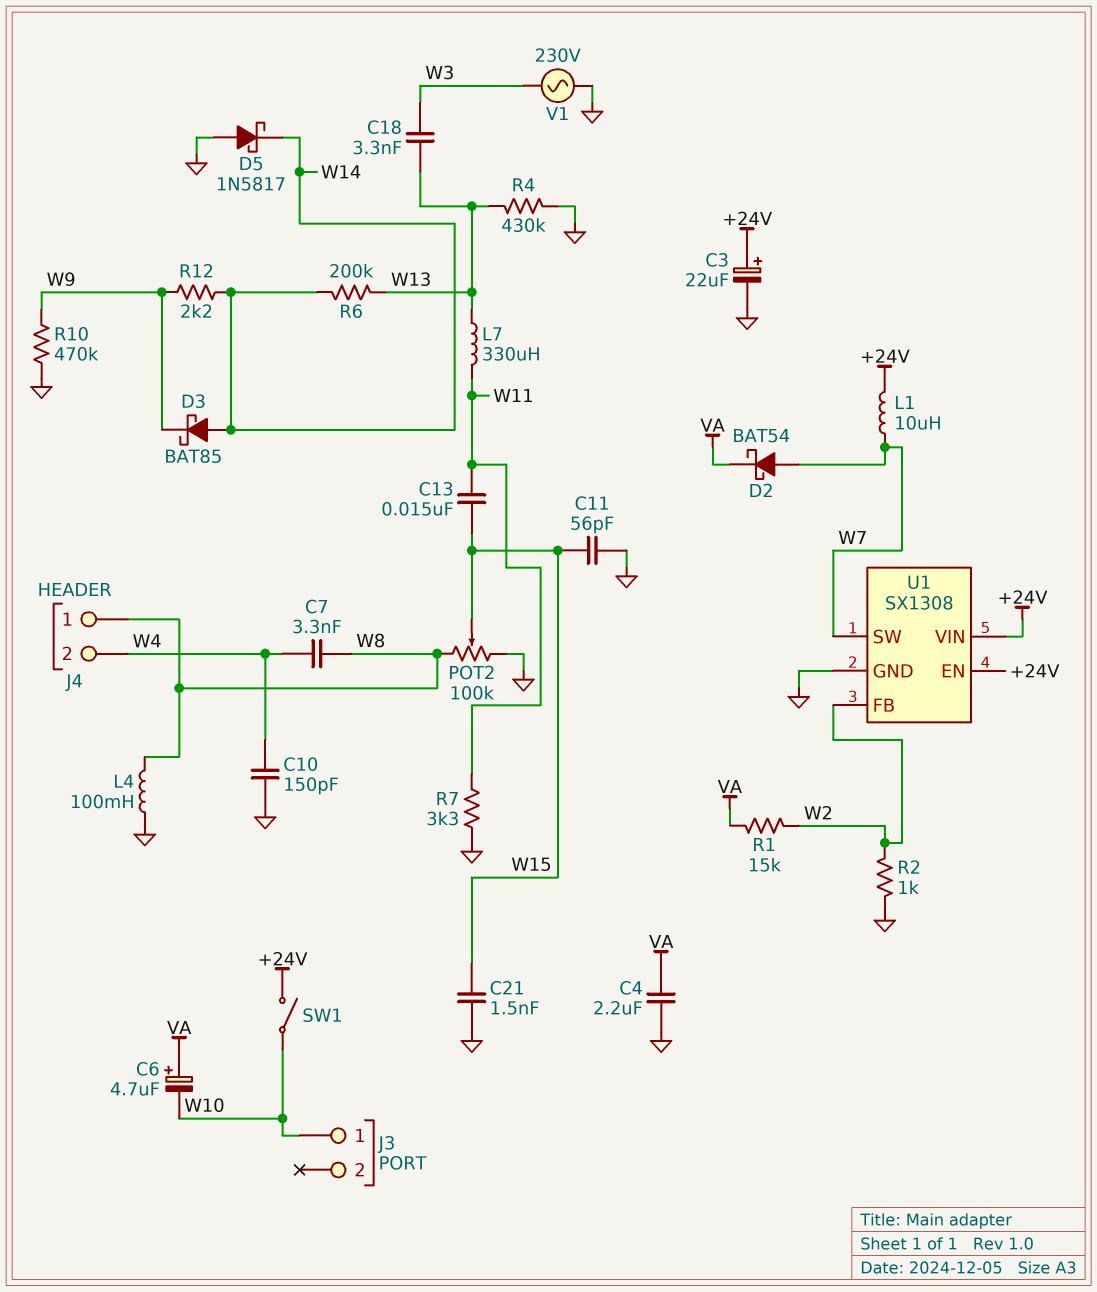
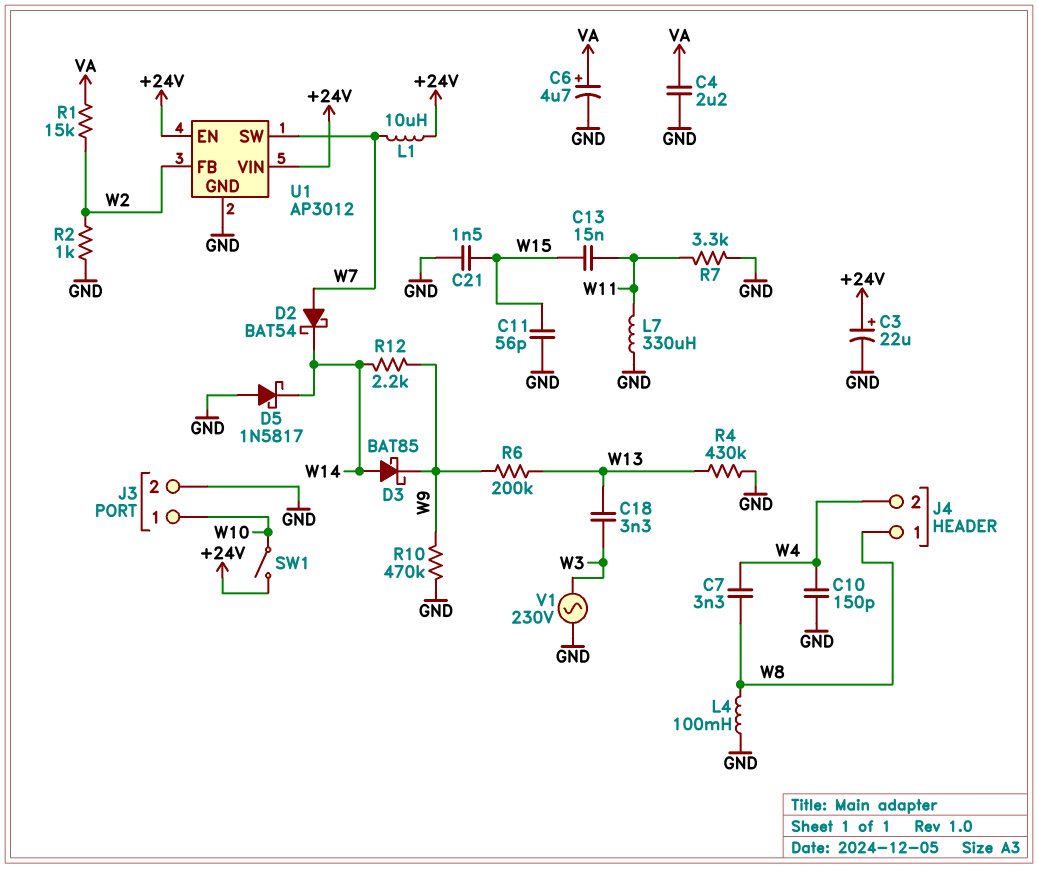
C6: 4.7uF (plus VA, minus W10) -> 4.7uF (plus VA, minus GND)
D2: schottky BAT54 (A W7, K VA) -> schottky BAT54 (A W7, K W14)
J3 pin 2: none -> GND
L7: 330uH (W11, W13) -> 330uH (GND, W11)
POT2: 100k (GND, W8, wiper W15) -> none
R6: 200k (W13, W14) -> 200k (W9, W13)
U1: SX1308 -> AP3012

